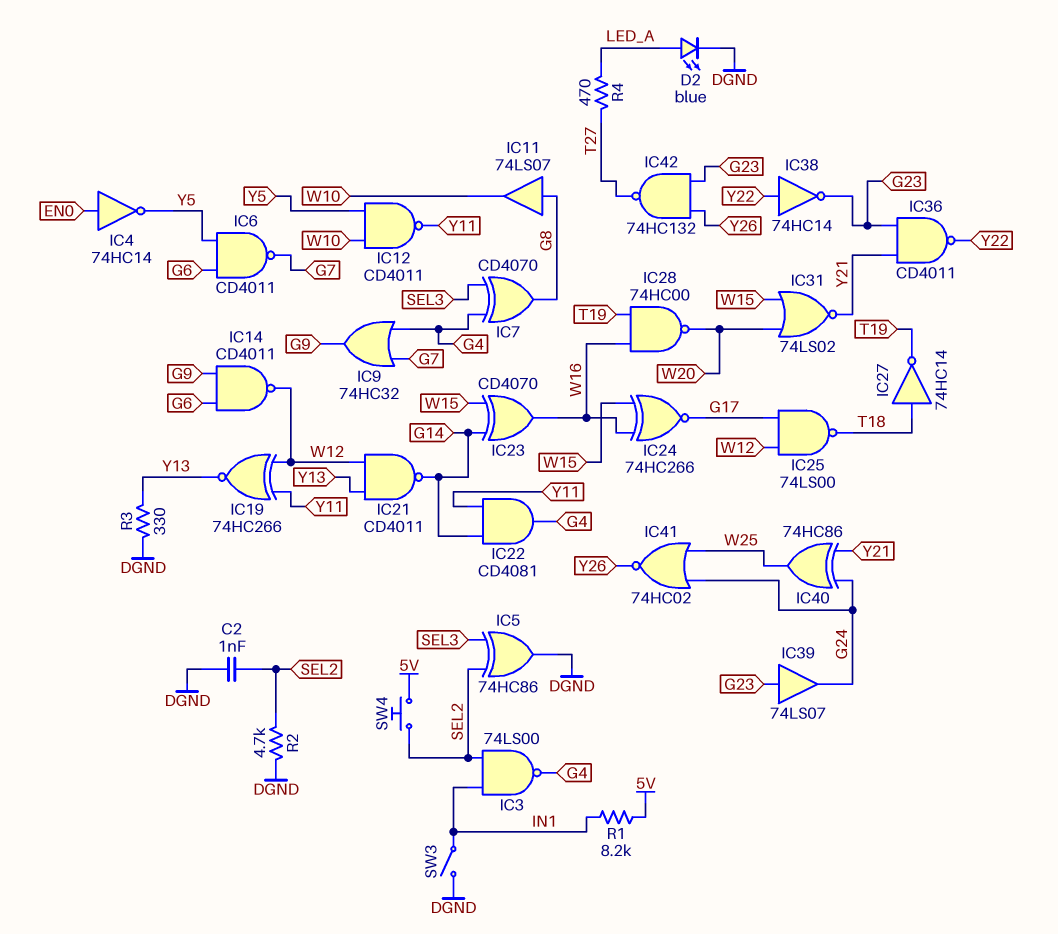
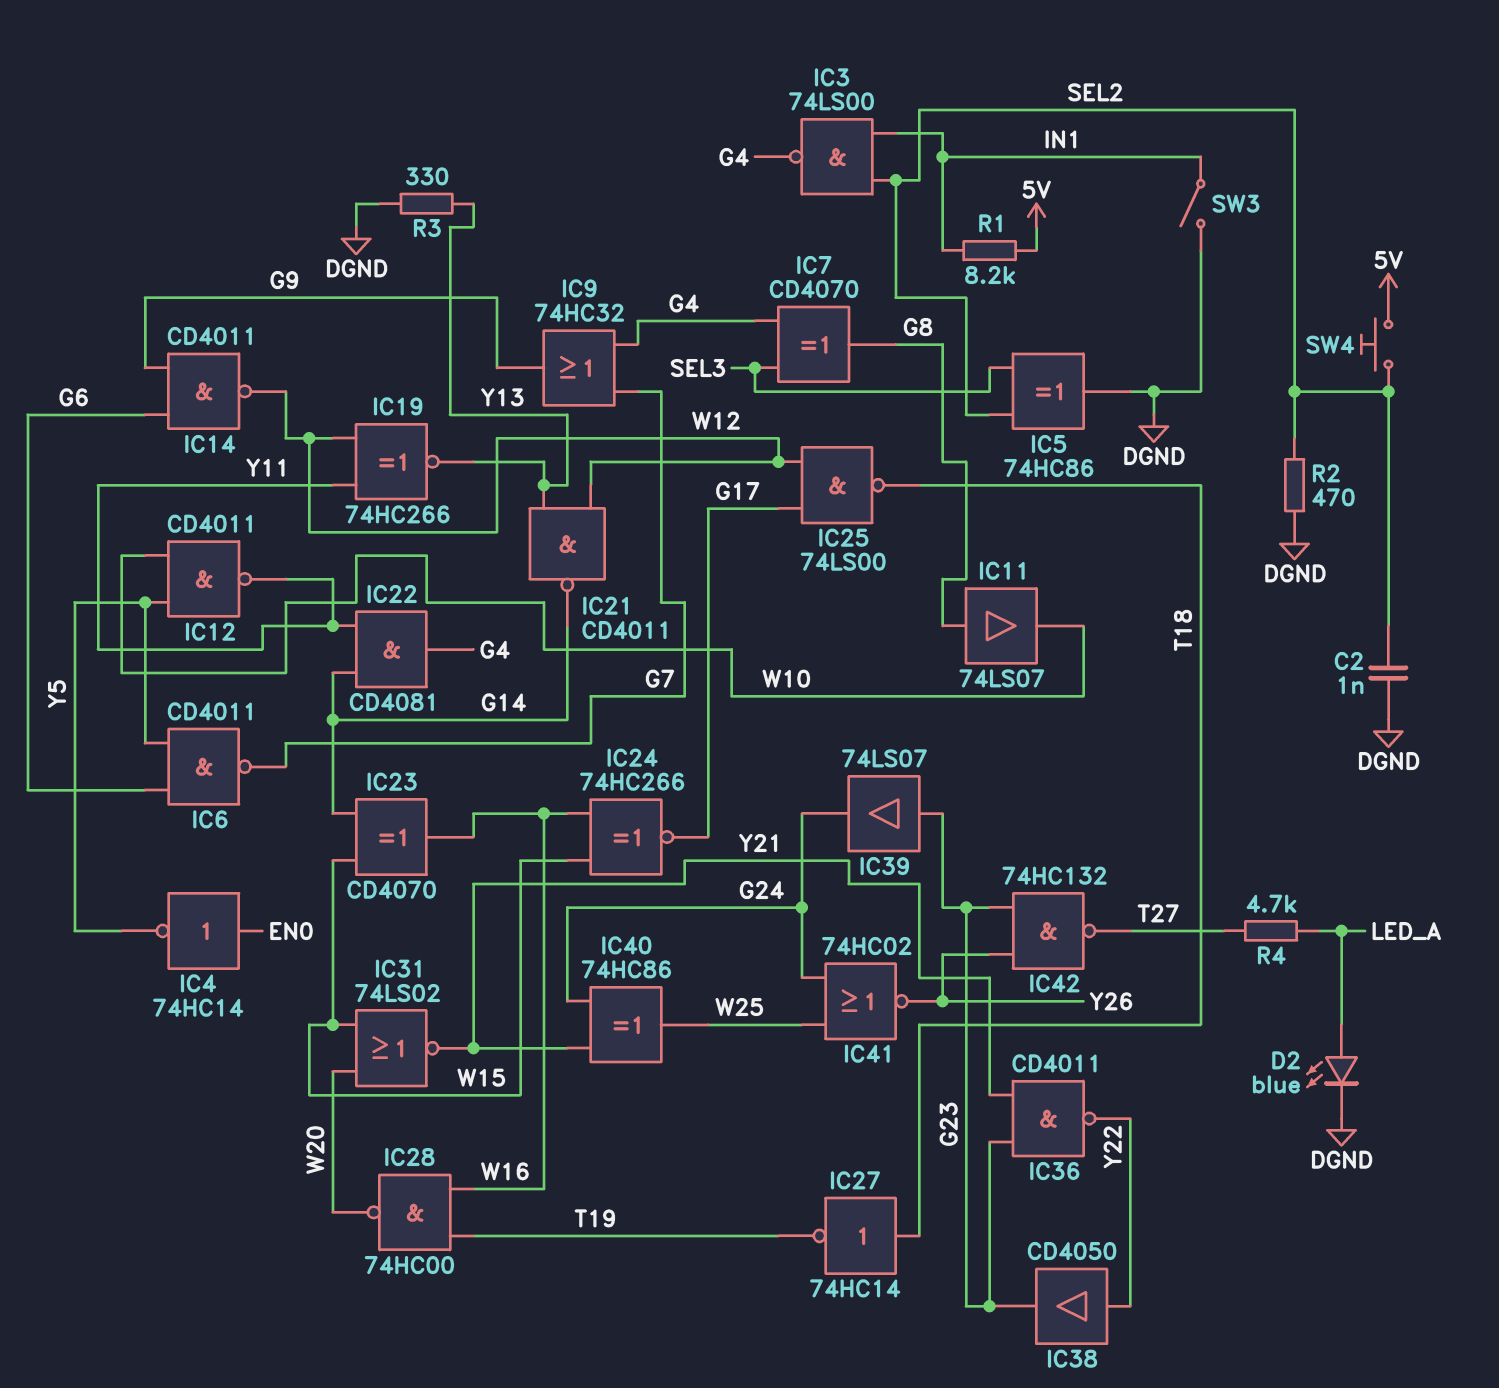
IC38: NOT 74HC14 (in Y22, out G23) -> buffer CD4050 (in Y22, out G23)
R2: 4.7k (DGND, SEL2) -> 470 (DGND, SEL2)
R4: 470 (LED_A, T27) -> 4.7k (LED_A, T27)

